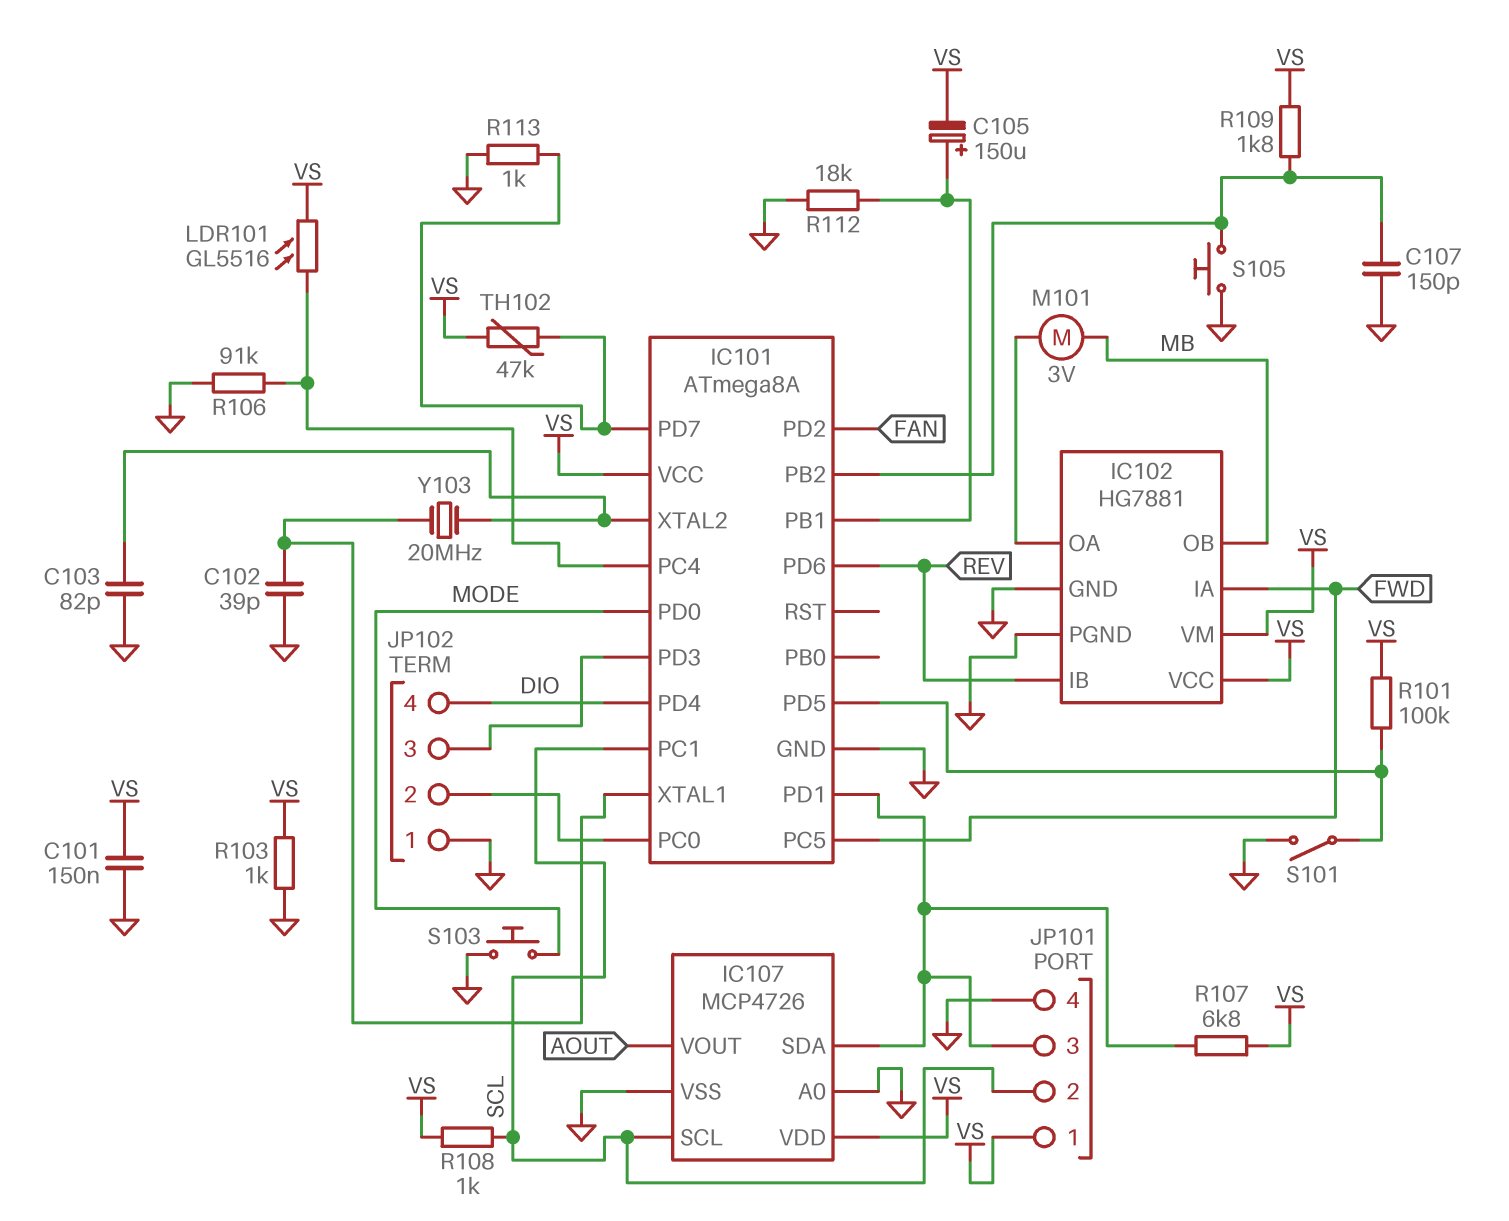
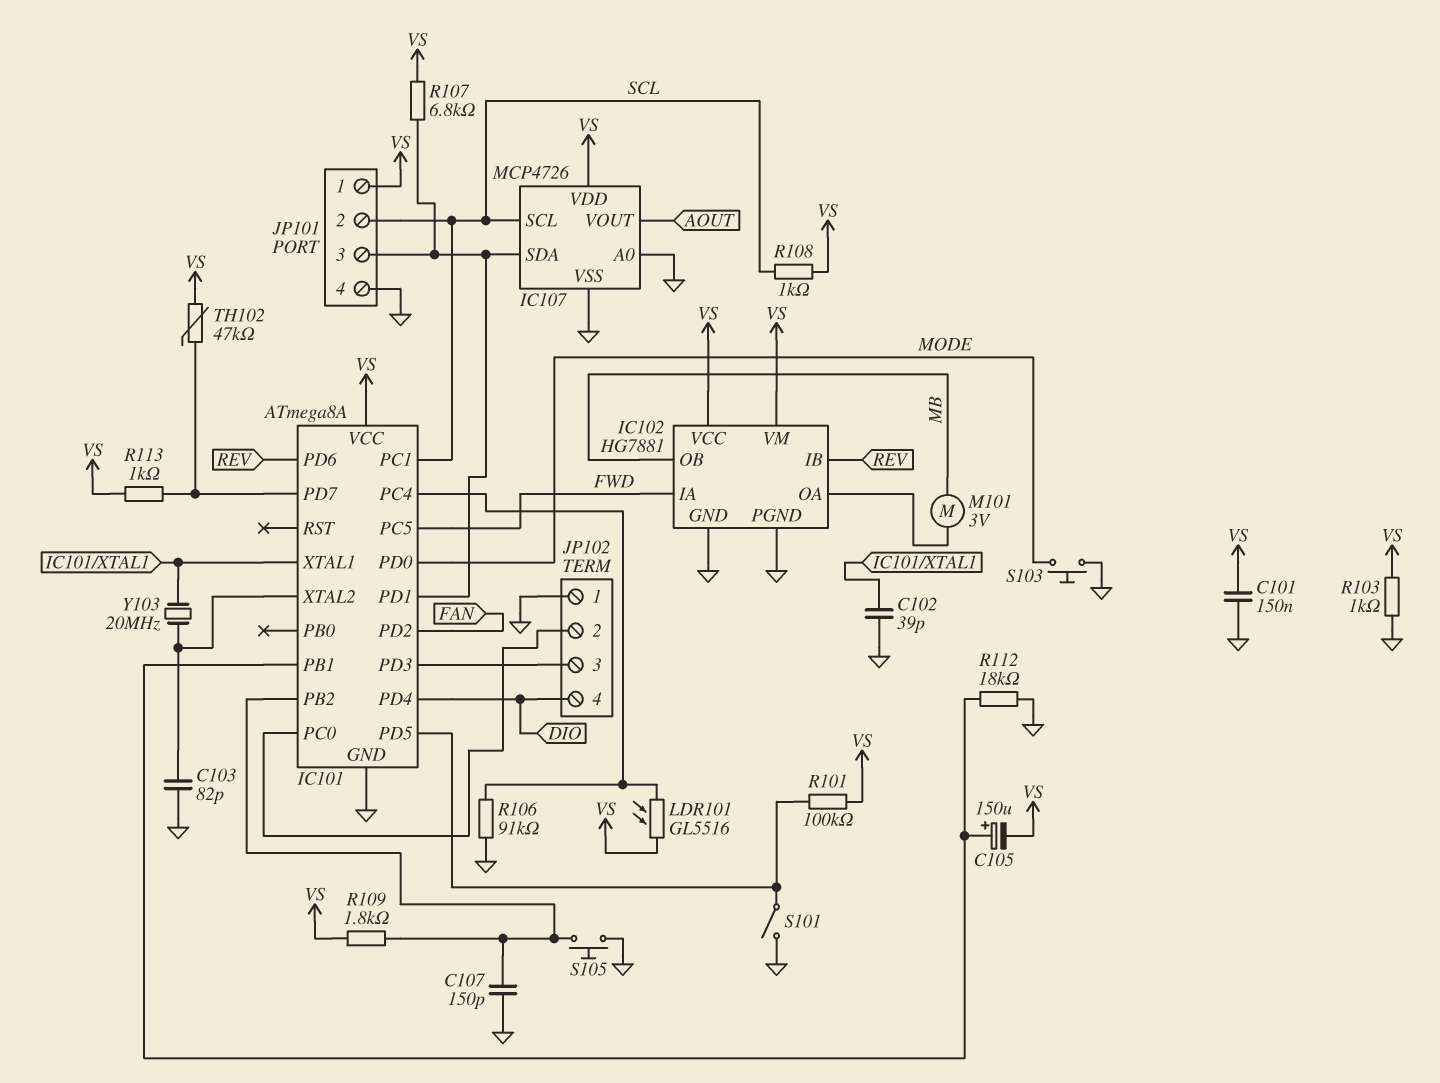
R113: 1k (GND, IC101/PD7) -> 1k (IC101/PD7, VS)

